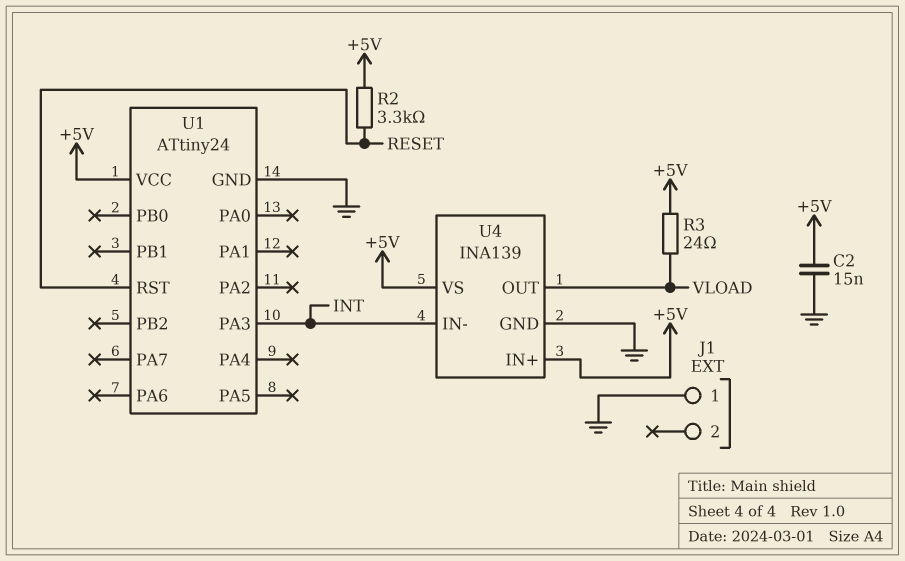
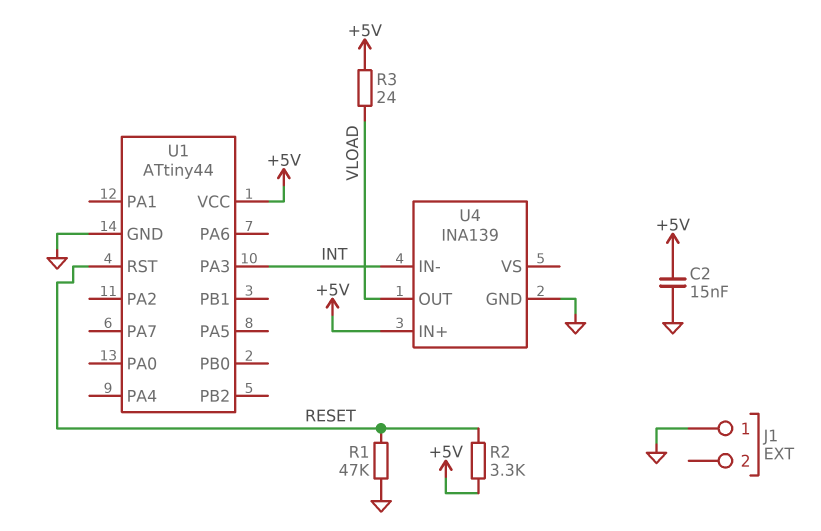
R1: none -> 47k (GND, RESET)
U1: ATtiny24 -> ATtiny44
U4 pin VS: +5V -> none

